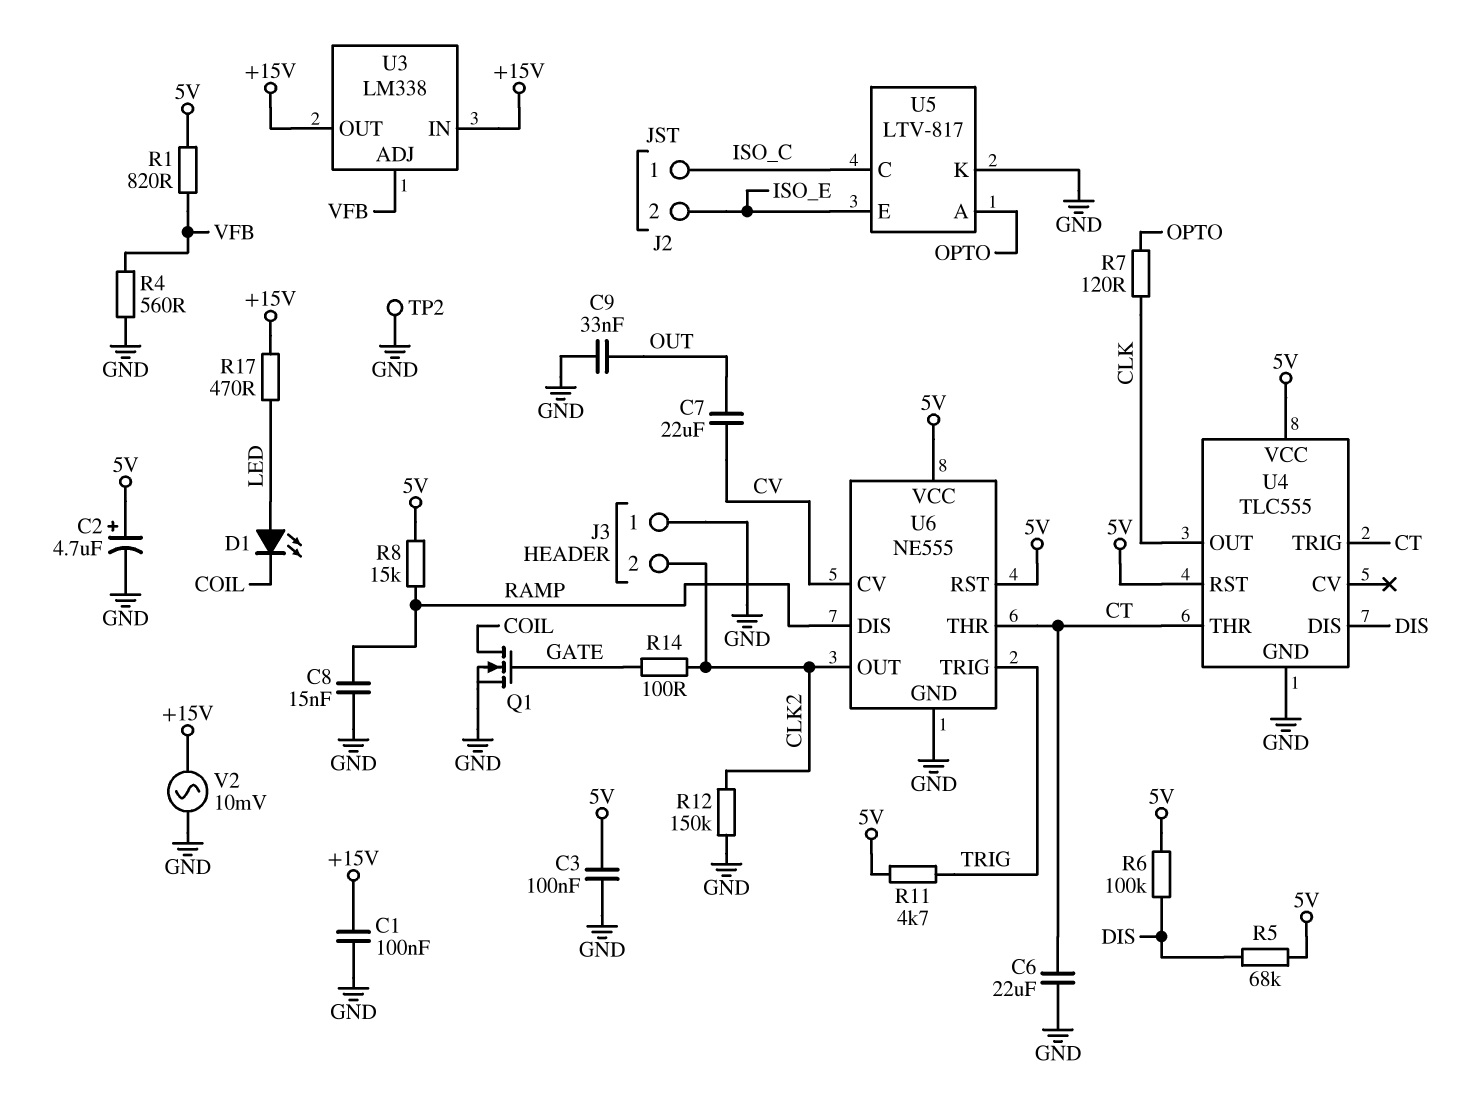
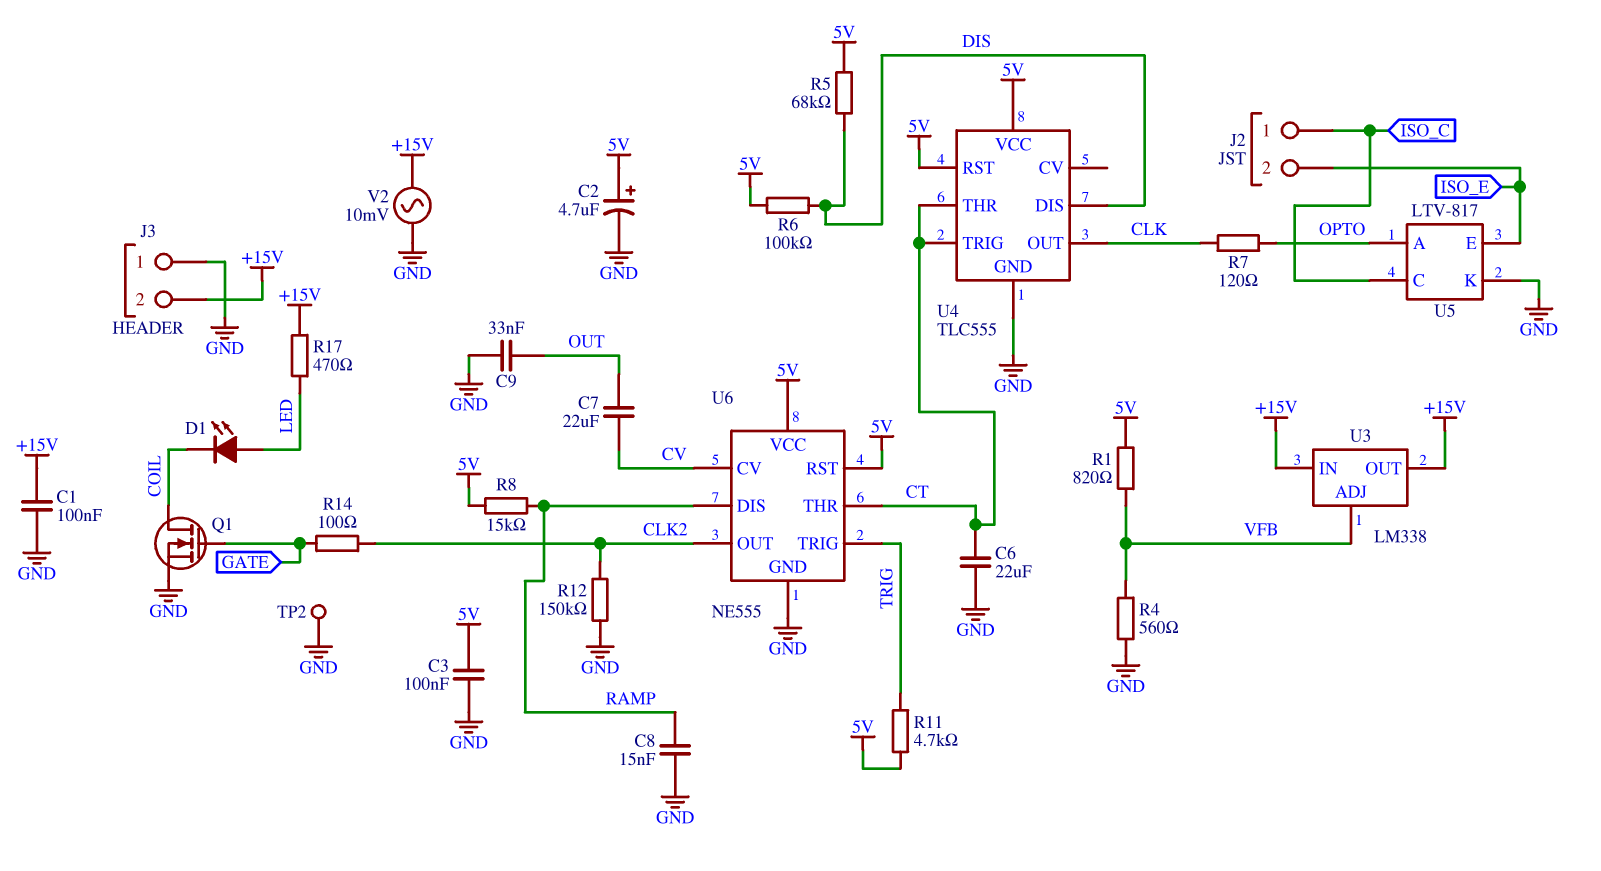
J3 pin 2: CLK2 -> +15V

